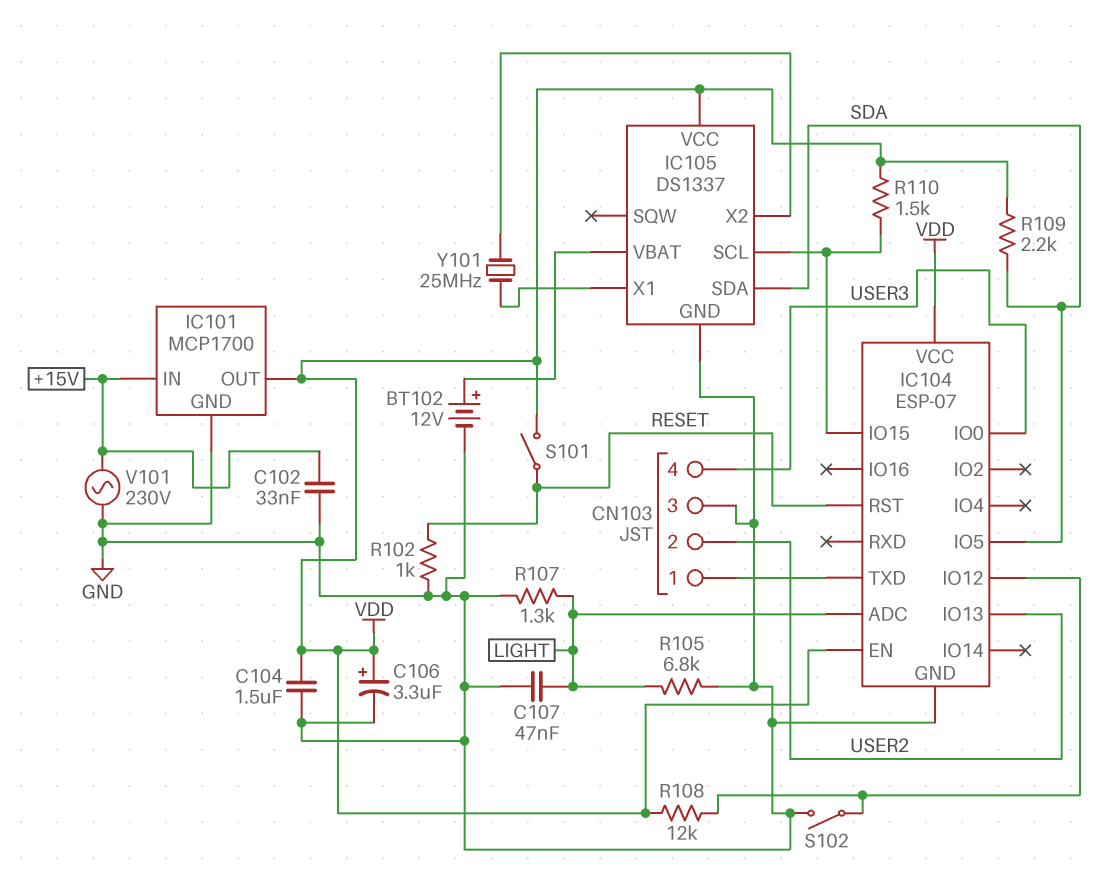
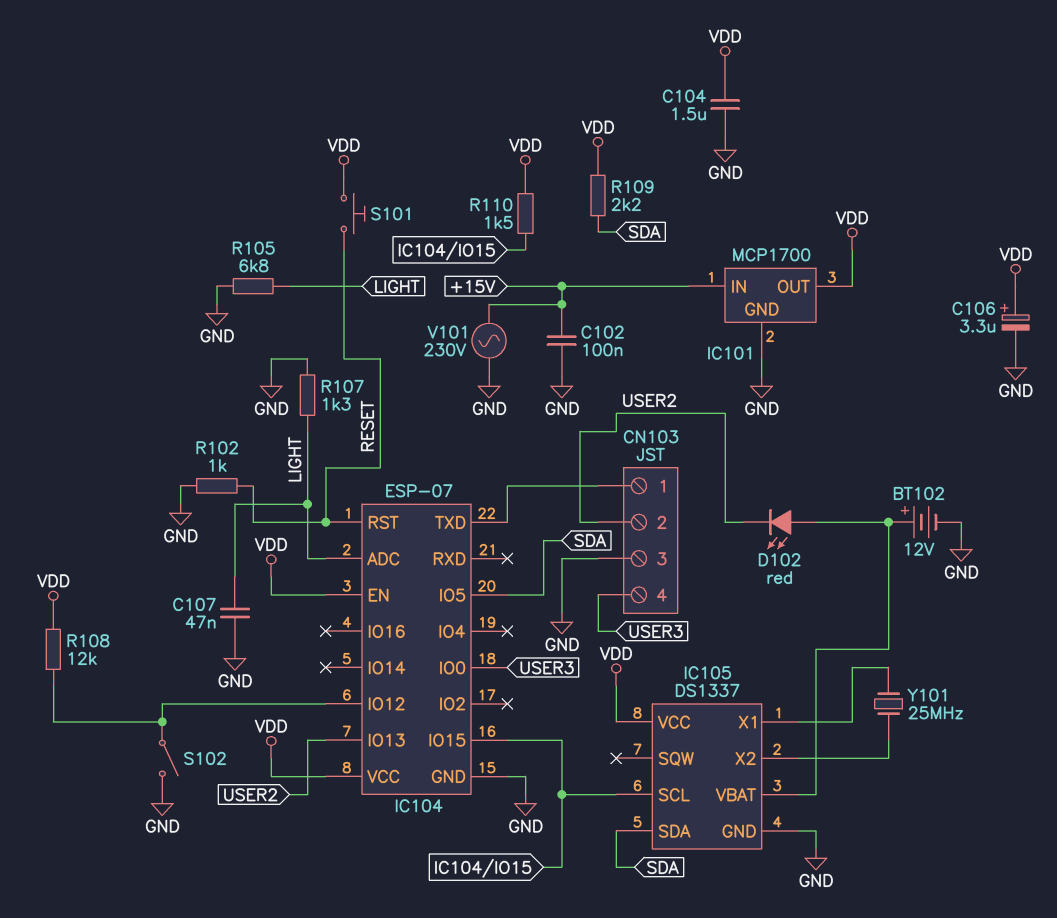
C102: 33nF (+15V, GND) -> 100nF (+15V, GND)
D102: none -> LED red (A IC105/VBAT, K USER2)
S101: switch (RESET, VDD) -> button (RESET, VDD)

